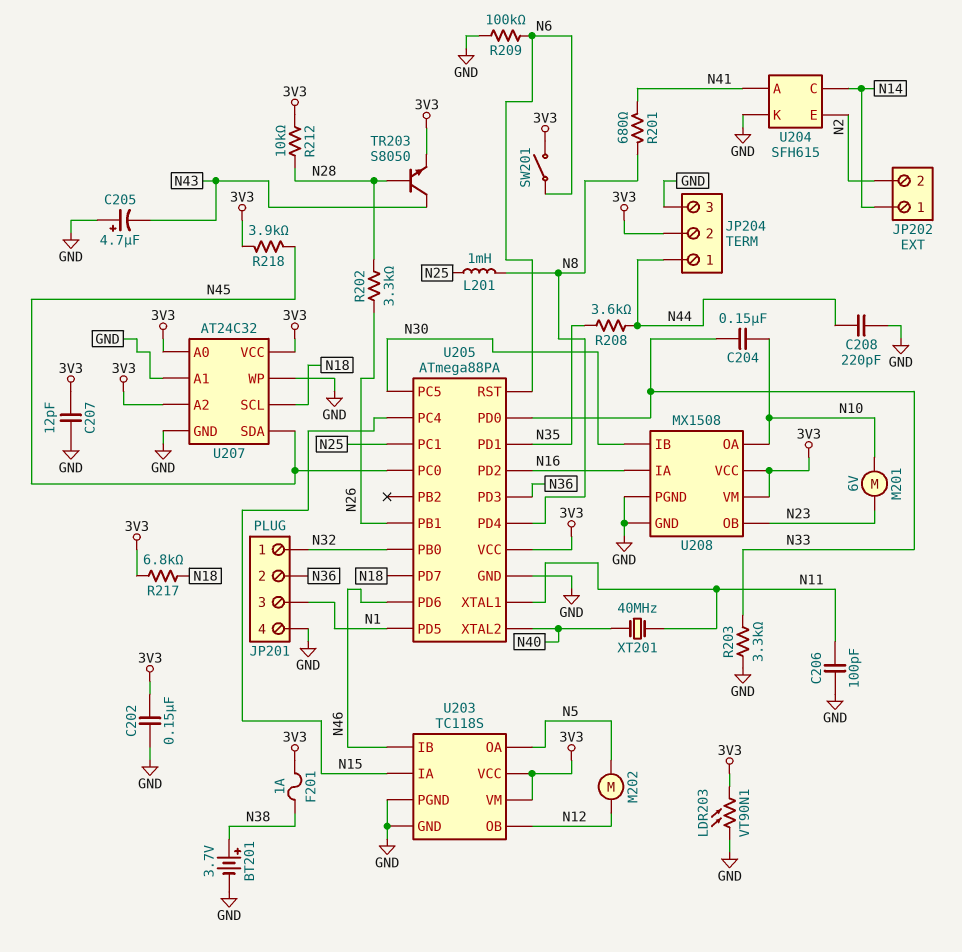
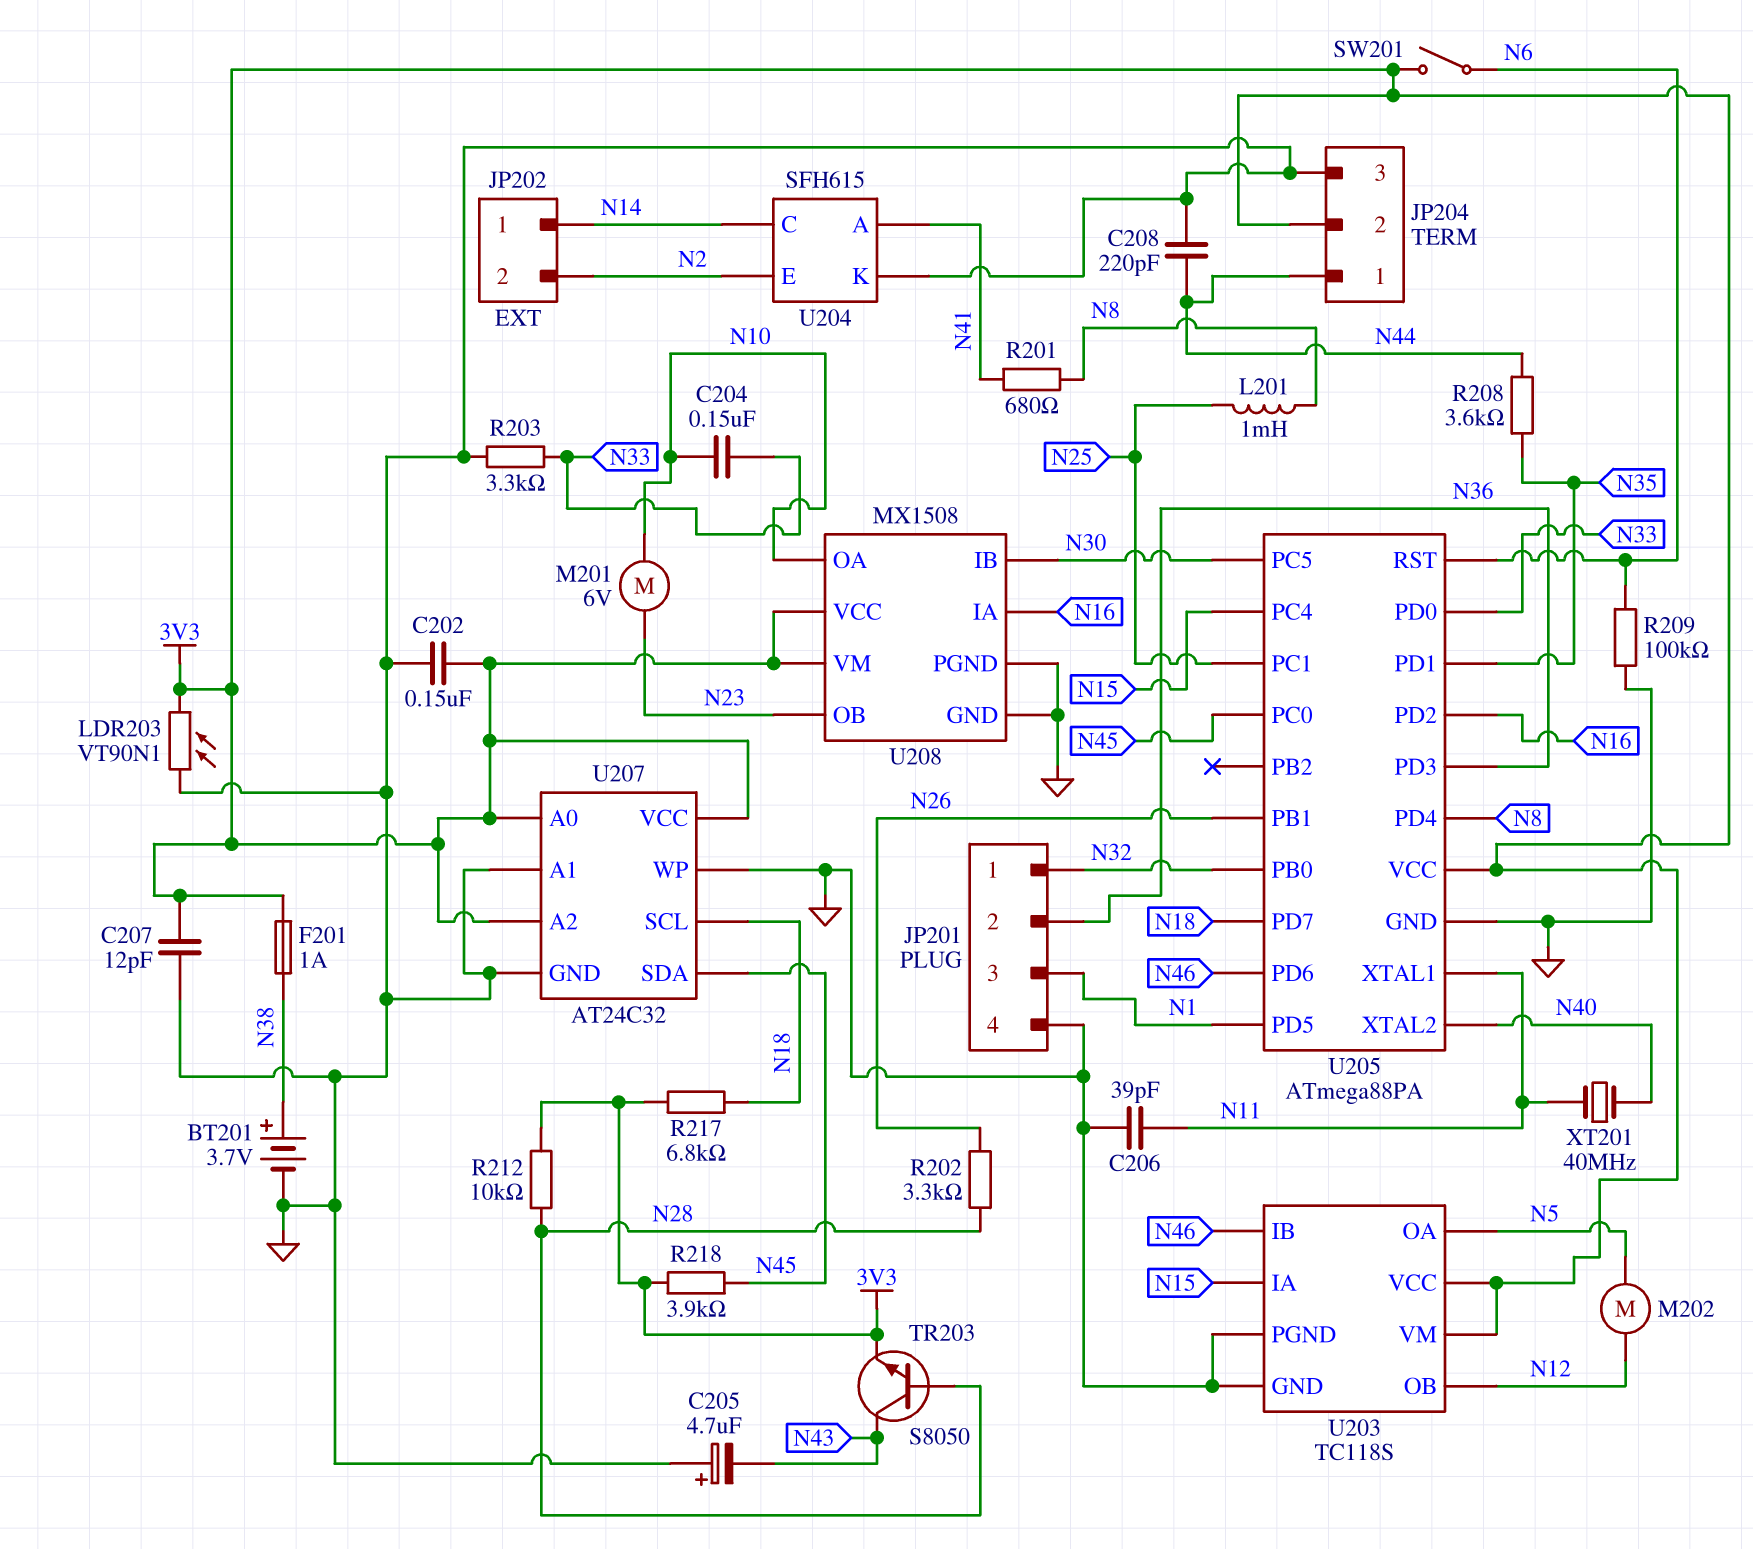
C206: 100pF (GND, N11) -> 39pF (GND, N11)

